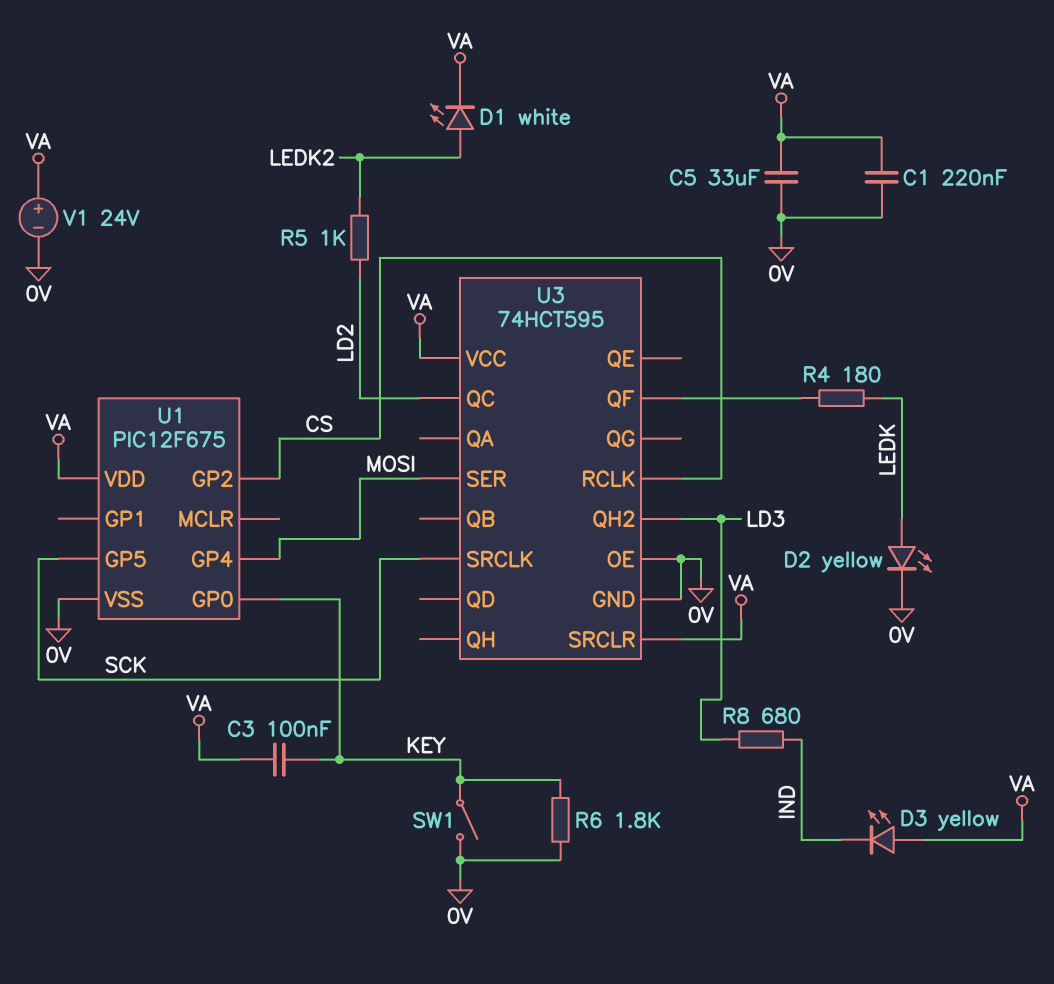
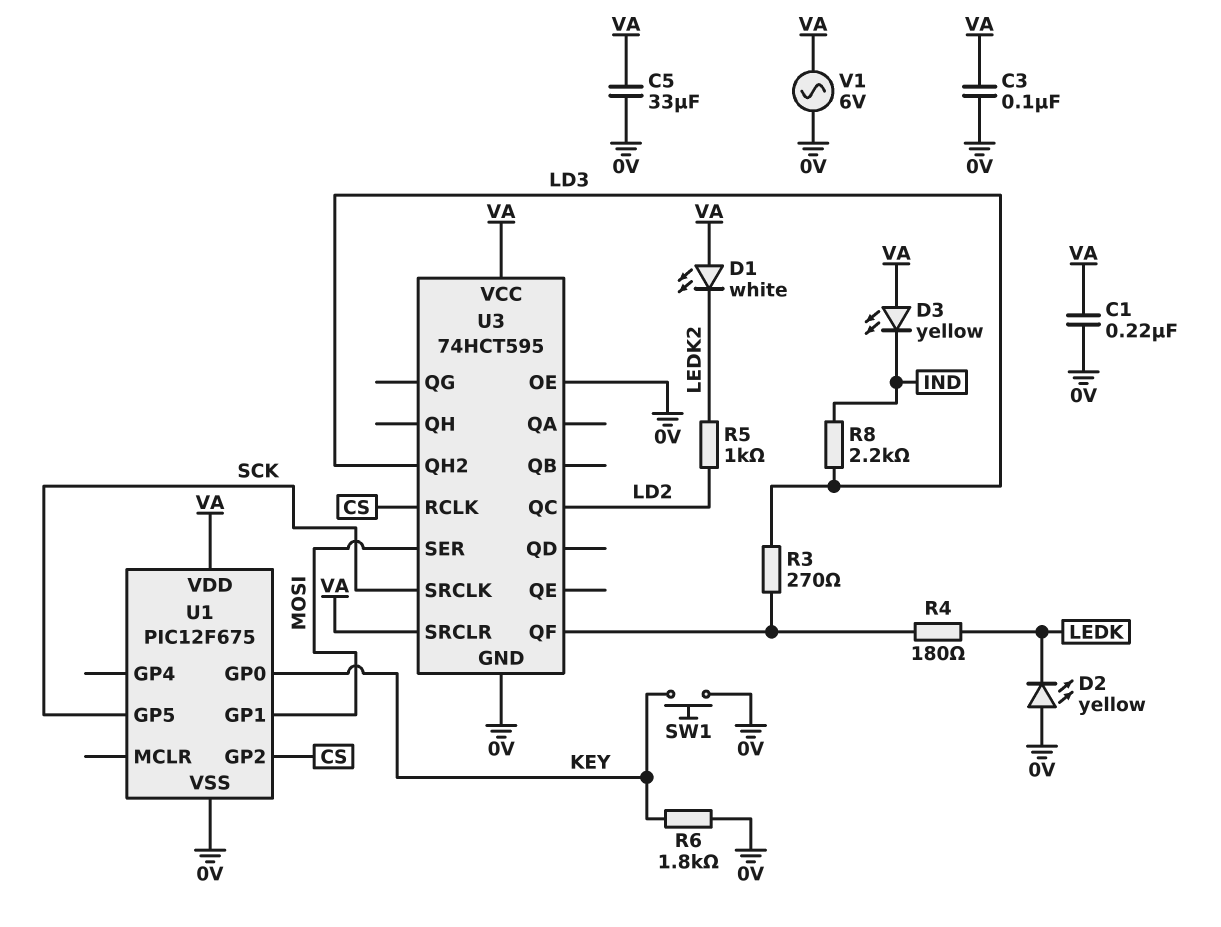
C3: 100nF (KEY, VA) -> 100nF (0V, VA)
D1: LED white (A LEDK2, K VA) -> LED white (A VA, K LEDK2)
D2: LED yellow (A LEDK, K 0V) -> LED yellow (A 0V, K LEDK)
R3: none -> 270 (LD3, U3/QF)
R8: 680 (IND, LD3) -> 2.2k (IND, LD3)
SW1: switch (0V, KEY) -> button (0V, KEY)
U1 pin GP1: none -> MOSI
U1 pin GP4: MOSI -> none
V1: 24V (plus VA, minus 0V) -> AC 6V (0V, VA)

